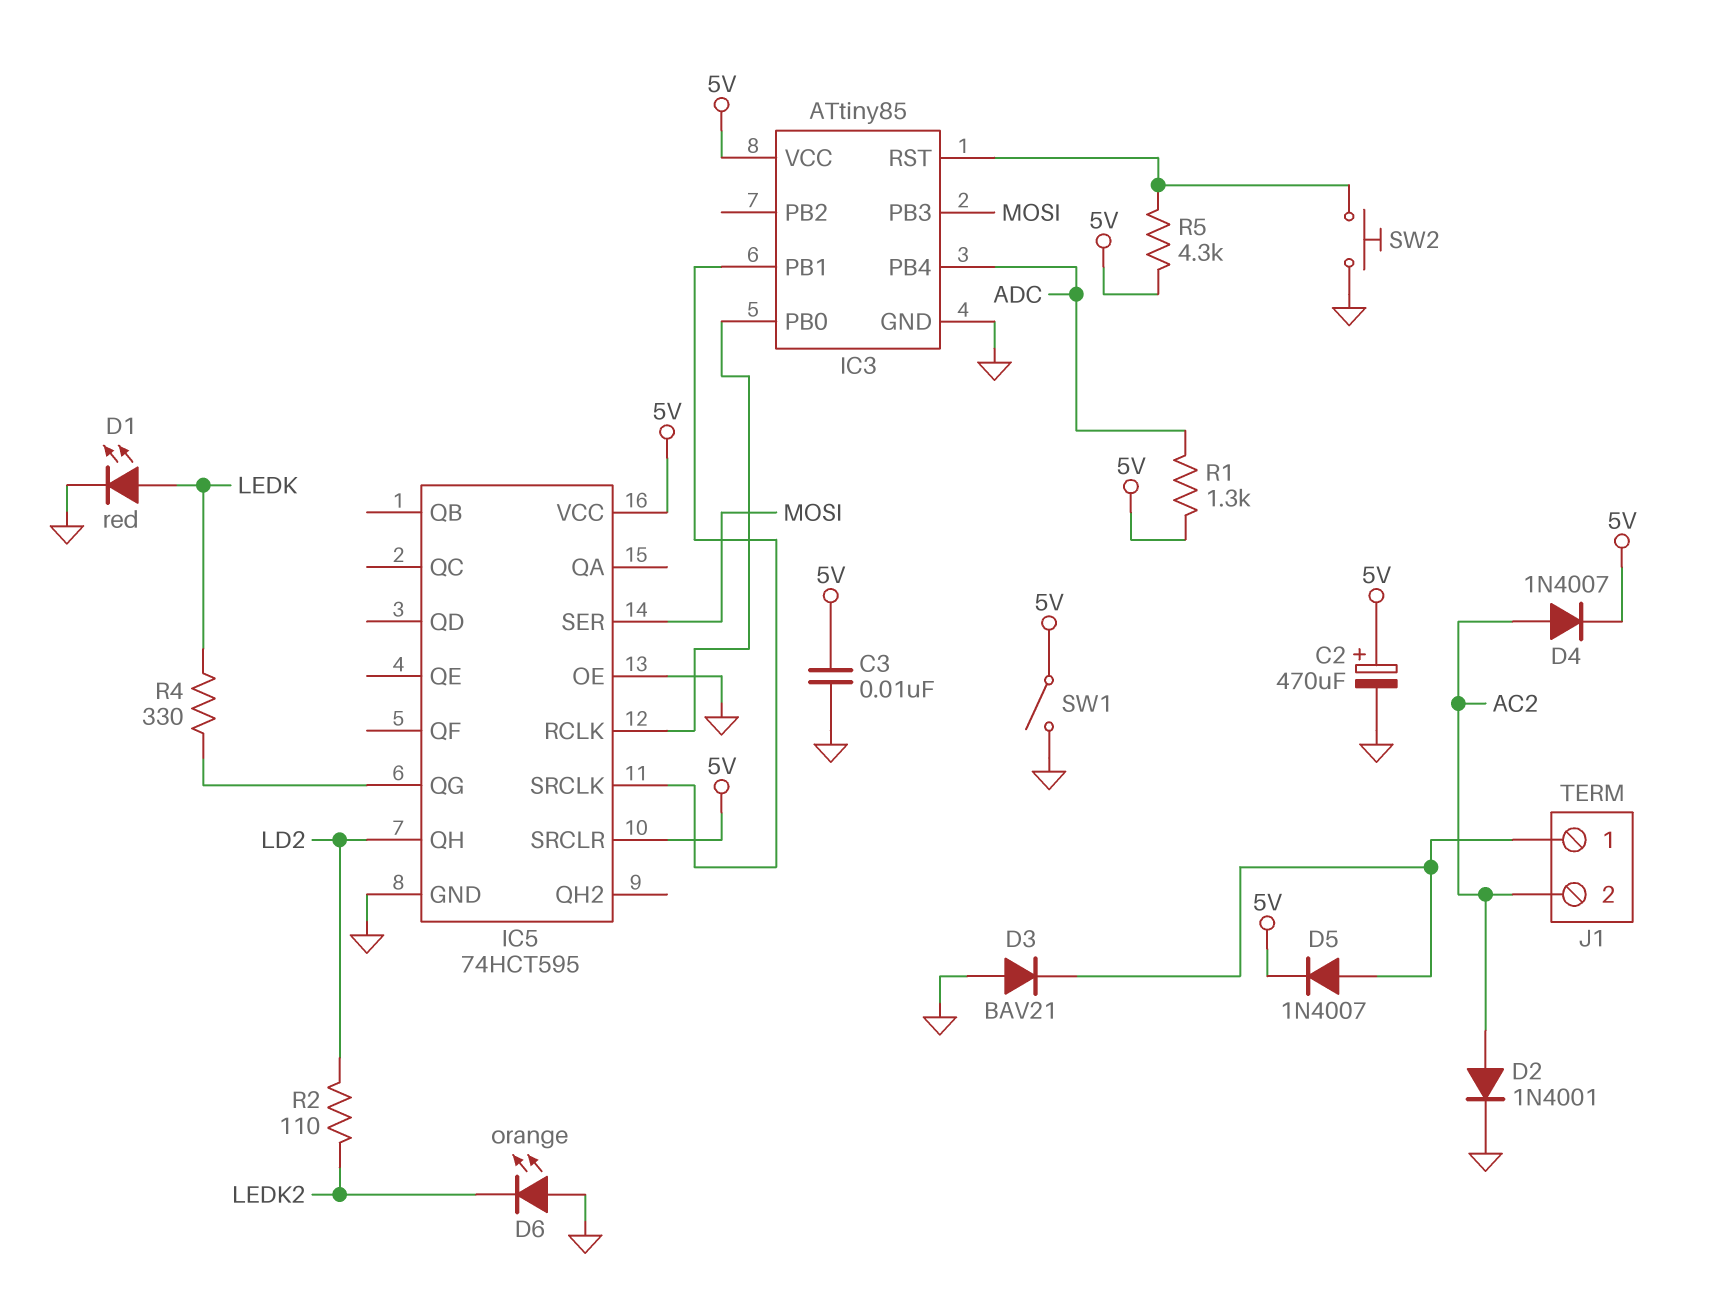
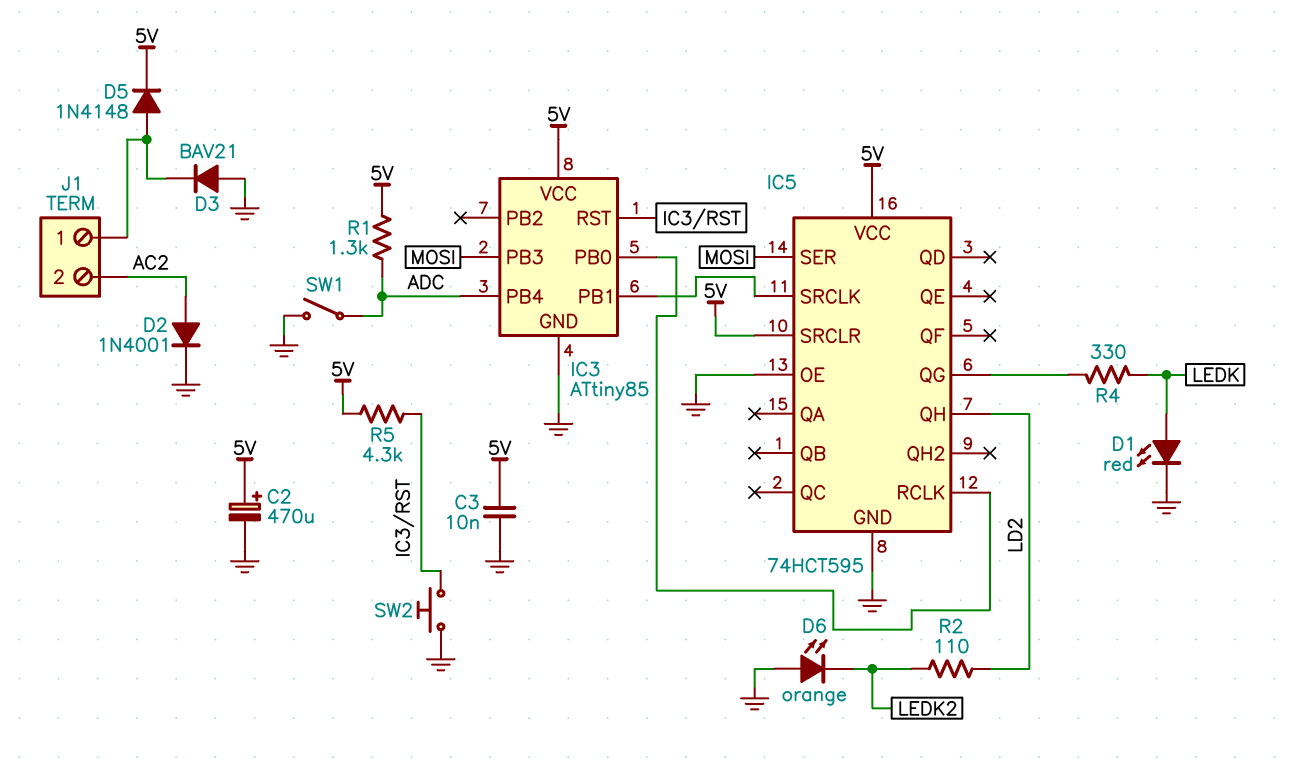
D4: diode 1N4007 (A AC2, K 5V) -> none
D5: diode 1N4007 (A J1/1, K 5V) -> diode 1N4148 (A J1/1, K 5V)
SW1: switch (5V, GND) -> switch (ADC, GND)

